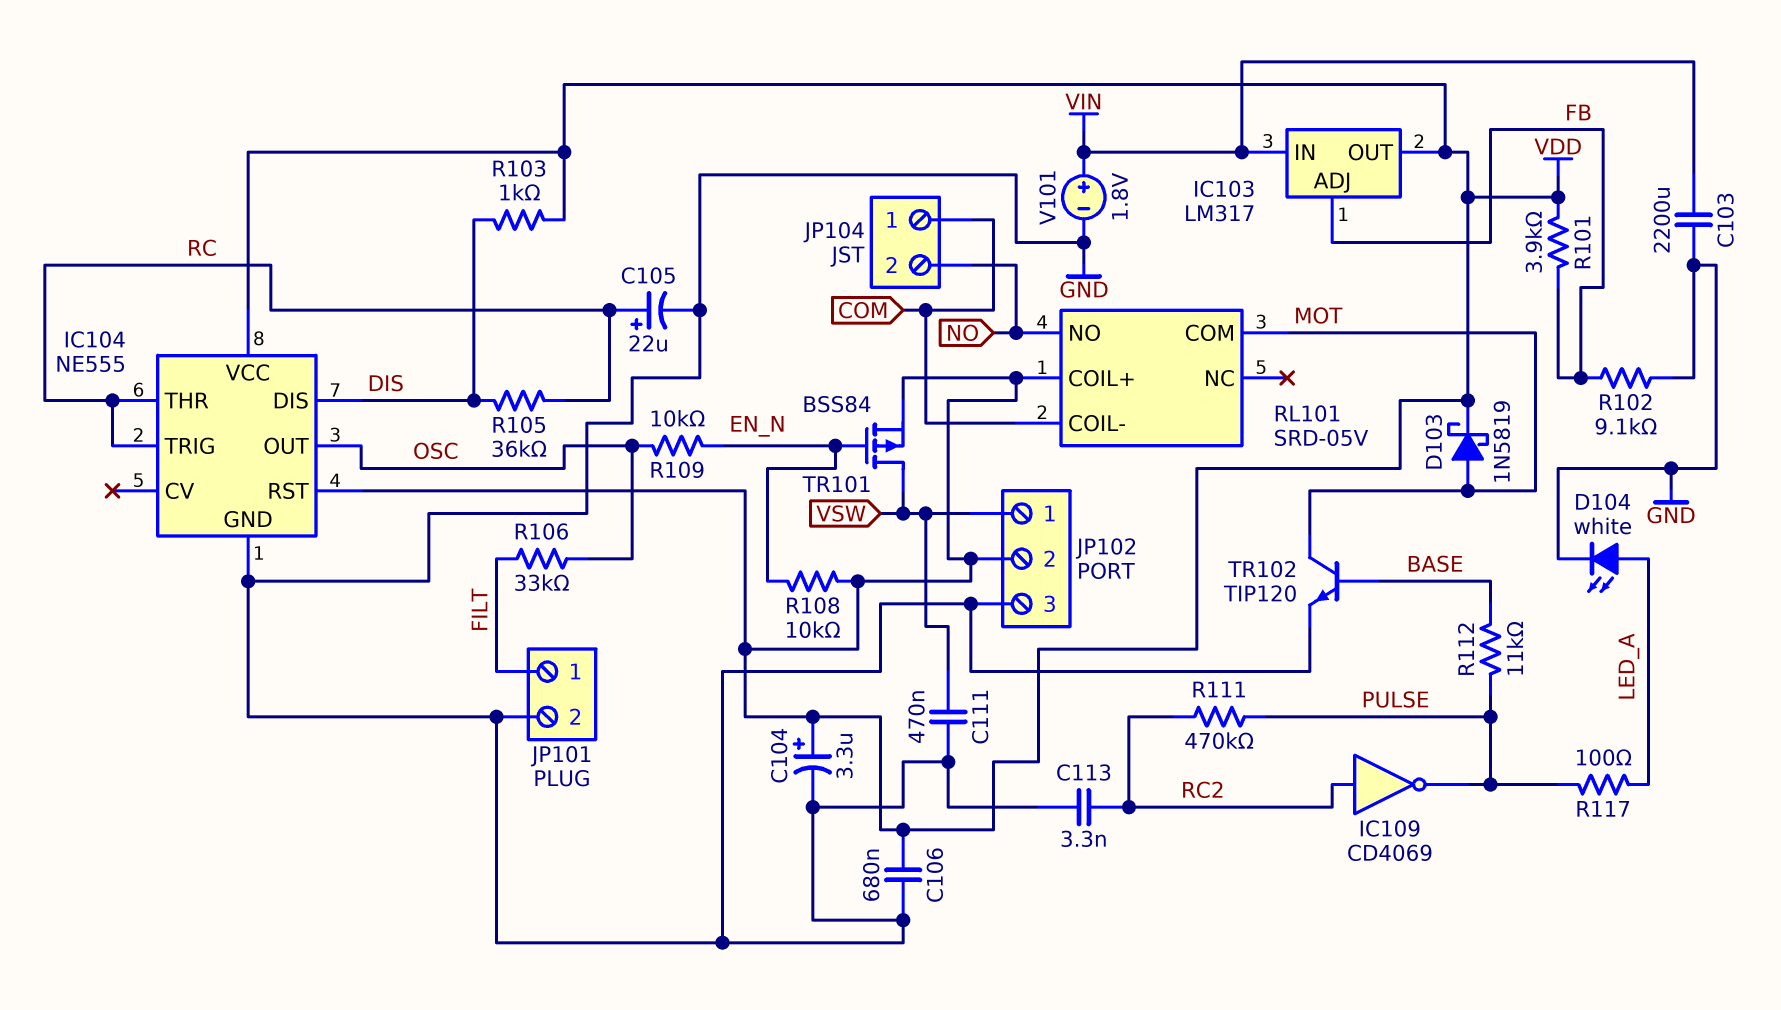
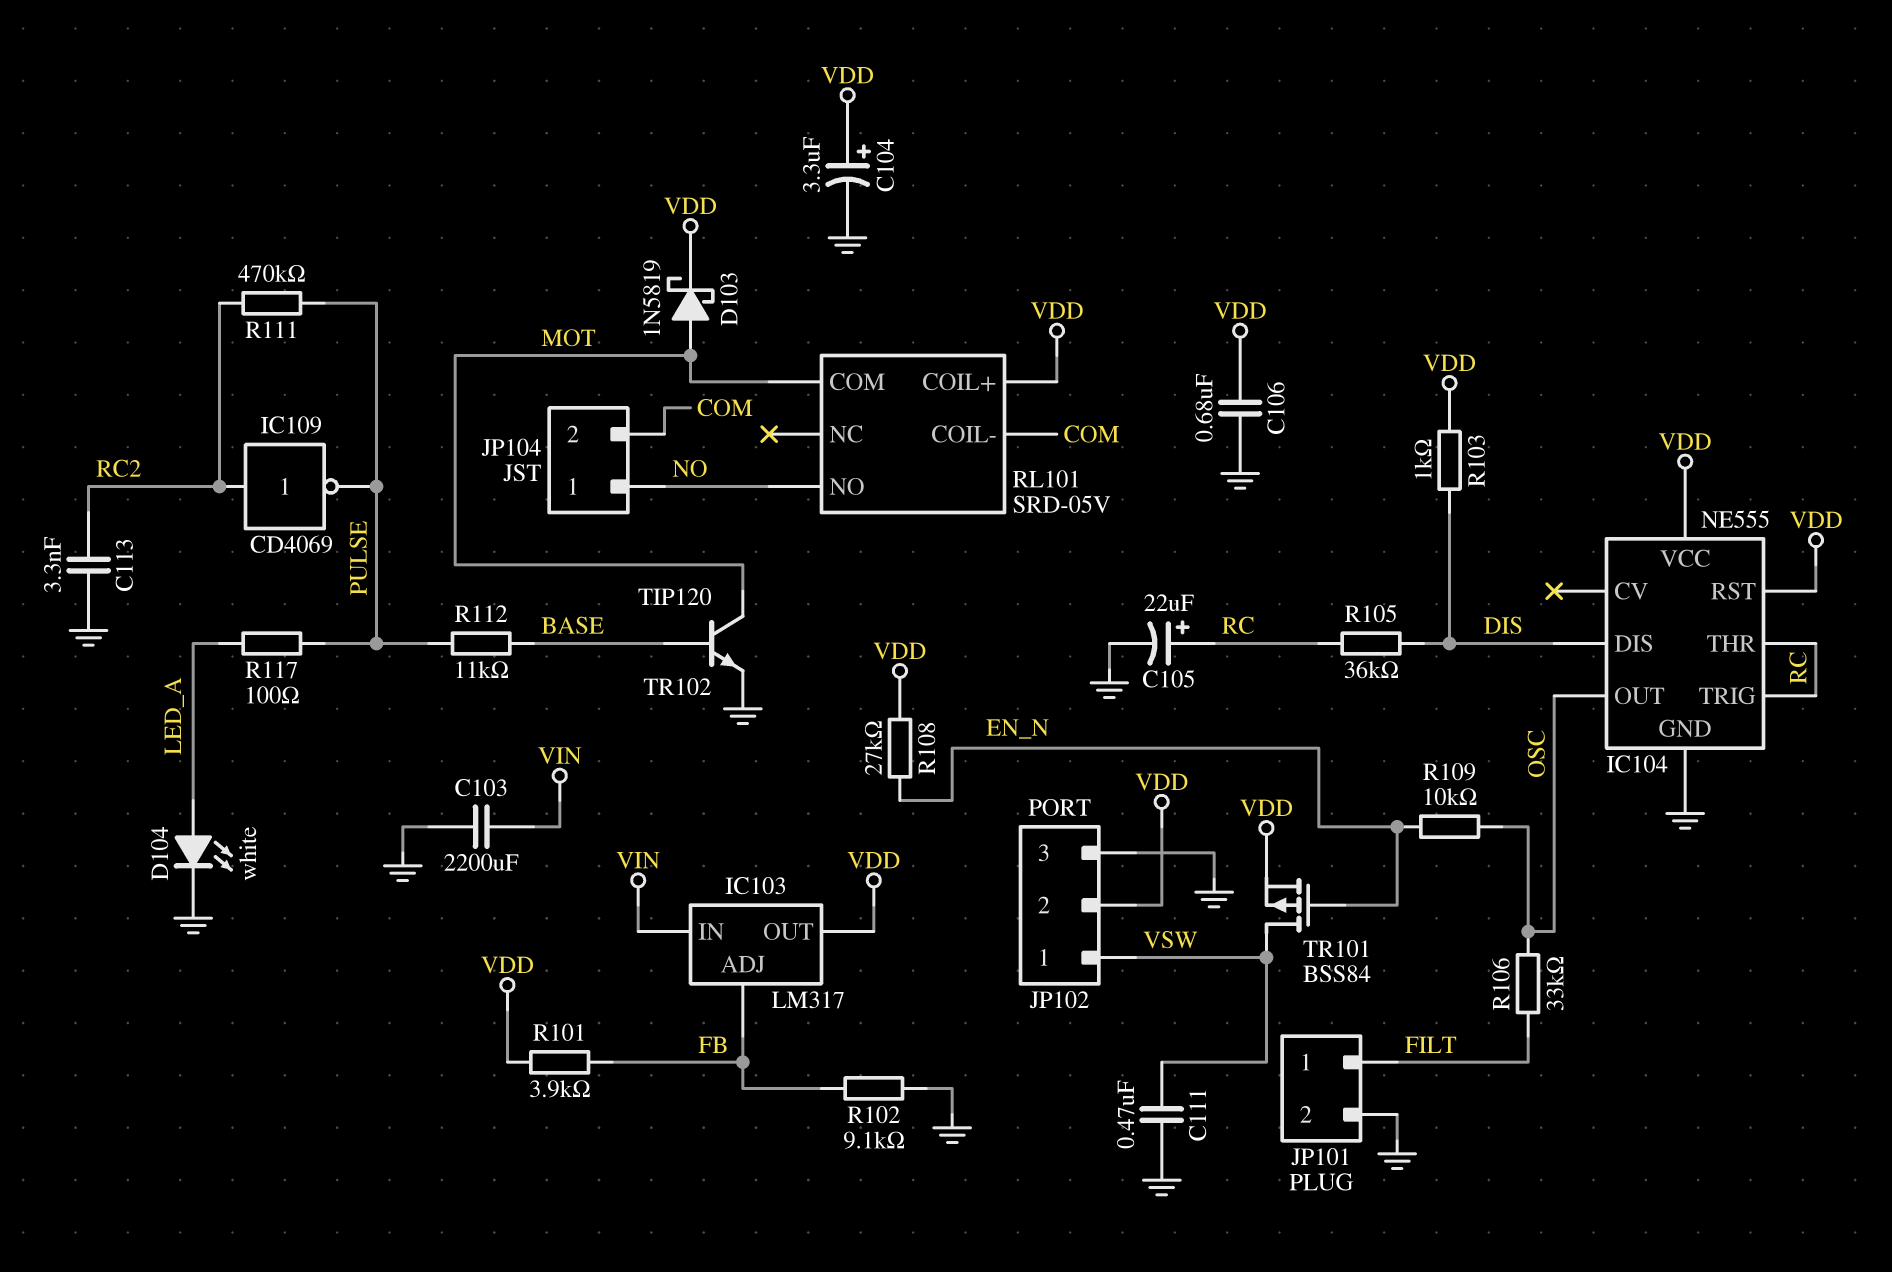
JP104 pin 1: COM -> NO
JP104 pin 2: NO -> COM
R108: 10k (EN_N, VDD) -> 27k (EN_N, VDD)
V101: 1.8V (plus VIN, minus GND) -> none

